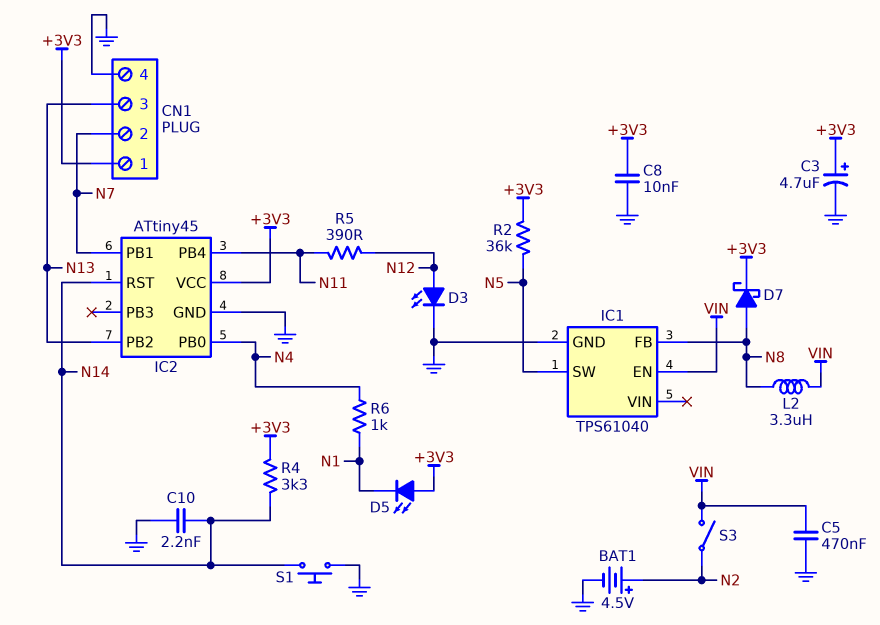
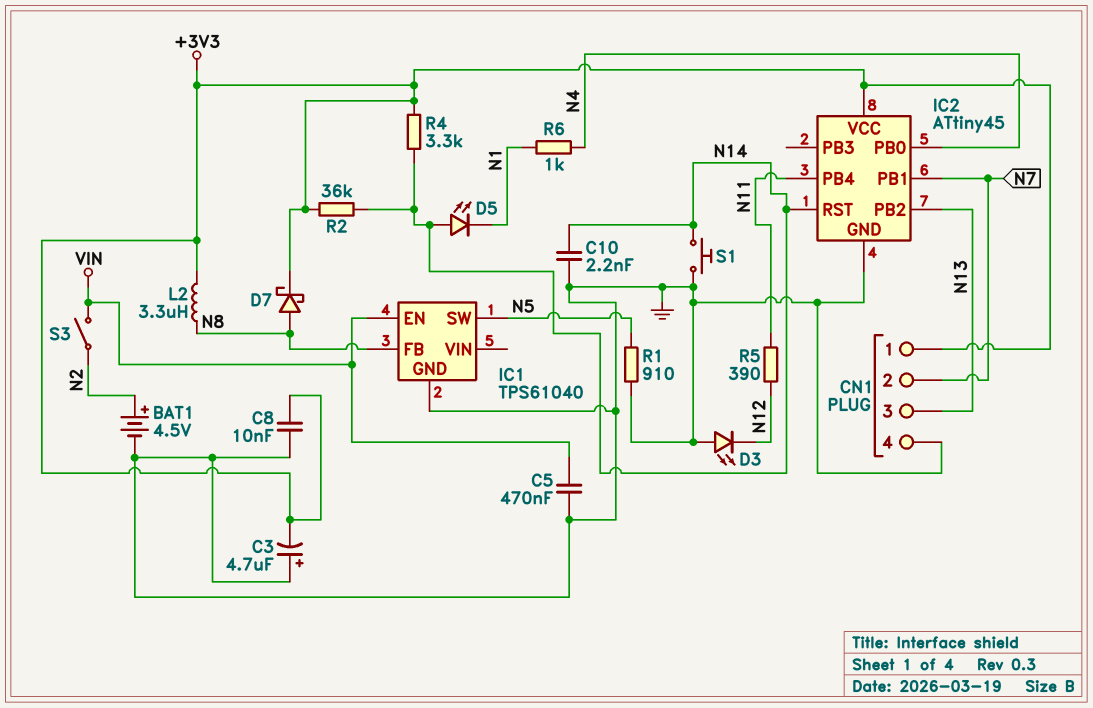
C3: 4.7uF (plus +3V3, minus GND) -> 4.7uF (plus GND, minus +3V3)
D3: LED (A N12, K GND) -> LED (A GND, K N12)
D5: LED (A +3V3, K N1) -> LED (A N14, K N1)
L2: 3.3uH (N8, VIN) -> 3.3uH (+3V3, N8)
R1: none -> 910 (GND, N5)
R2: 36k (+3V3, N5) -> 36k (+3V3, N14)

